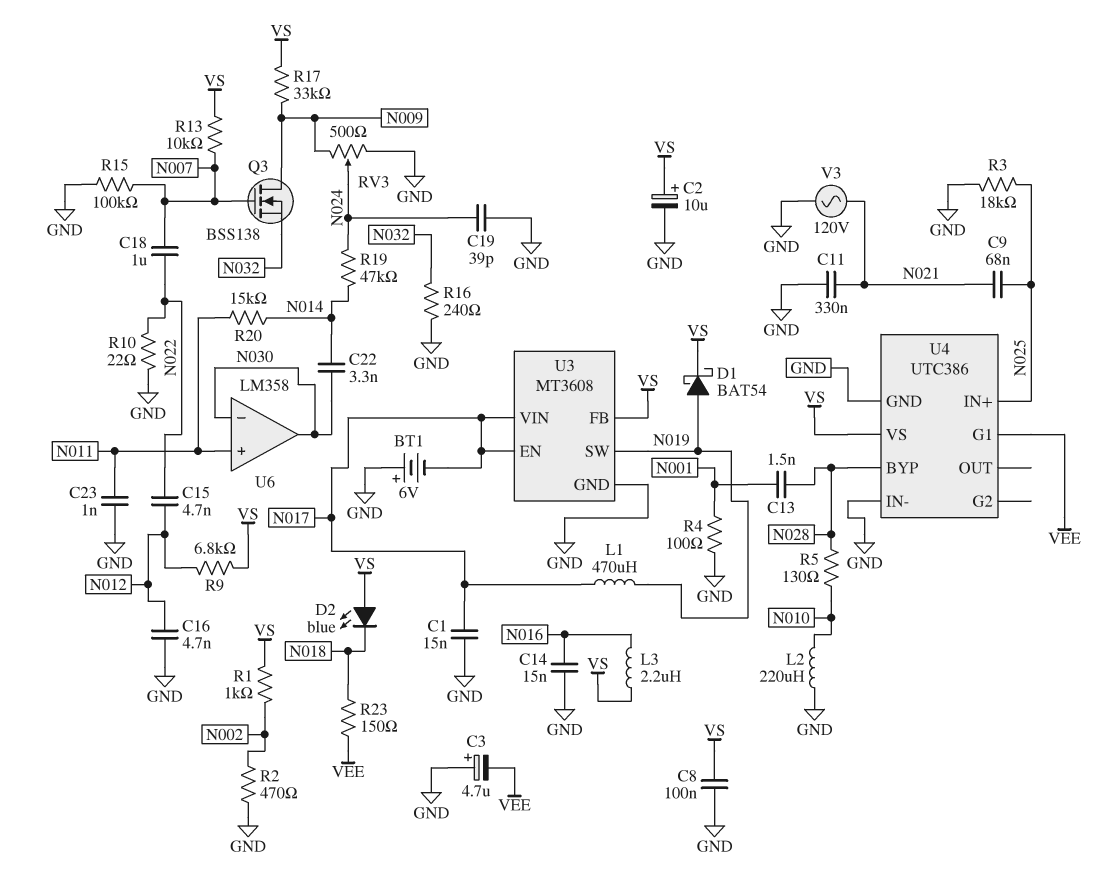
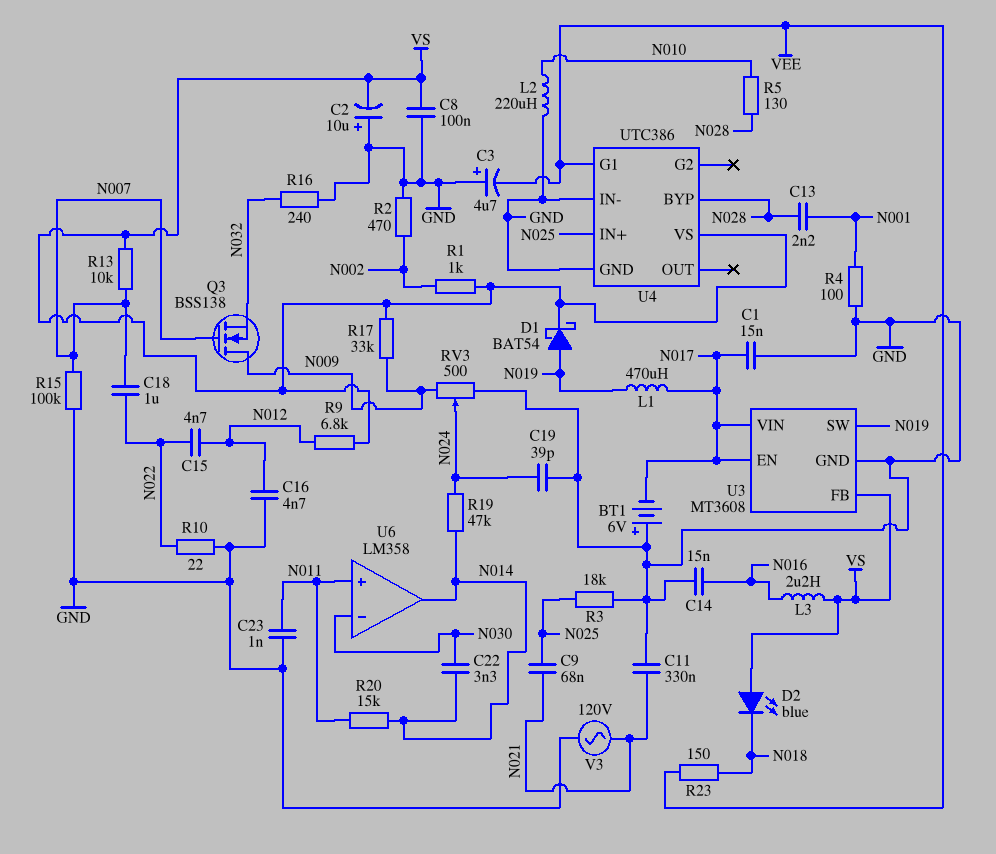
C2: 10uF (plus VS, minus GND) -> 10uF (plus GND, minus VS)
C13: 1.5nF (N001, N028) -> 2.2nF (N001, N028)
U6 pin out: N030 -> N014

